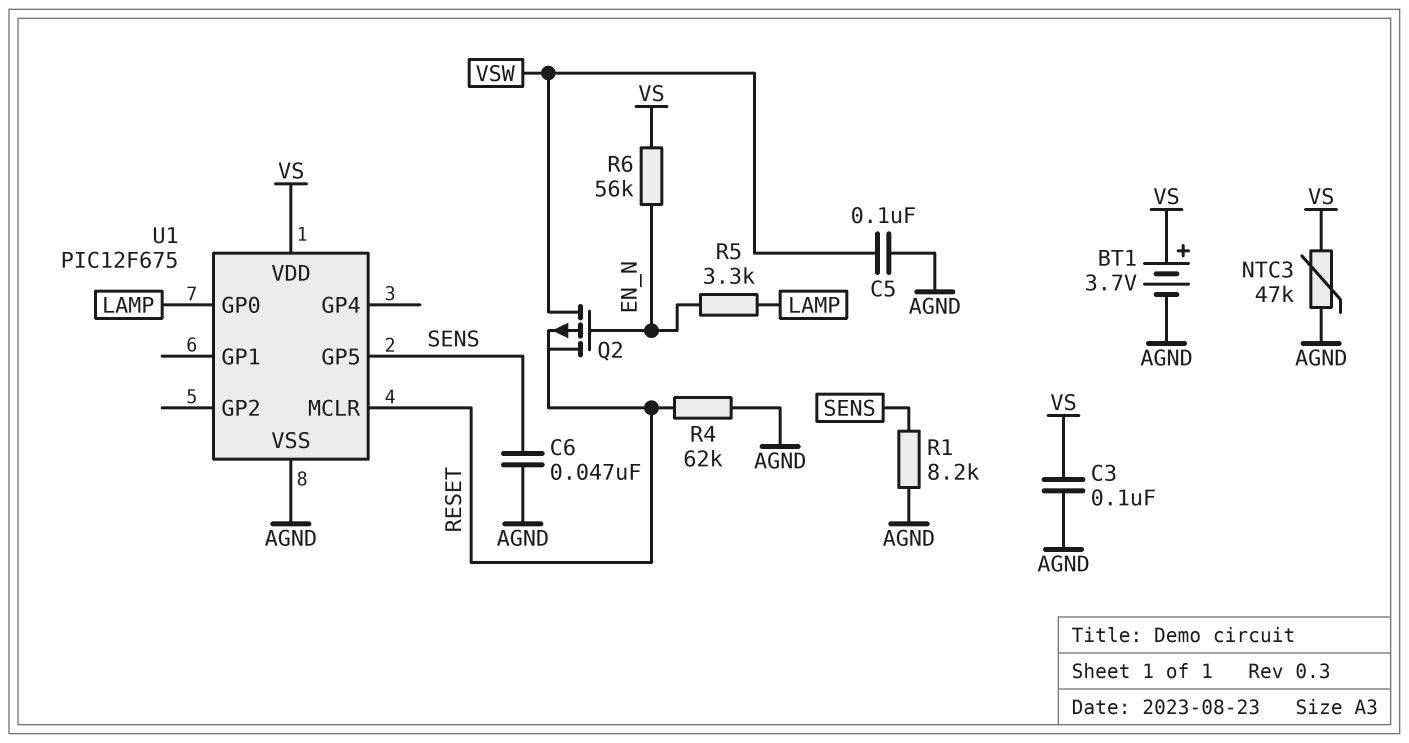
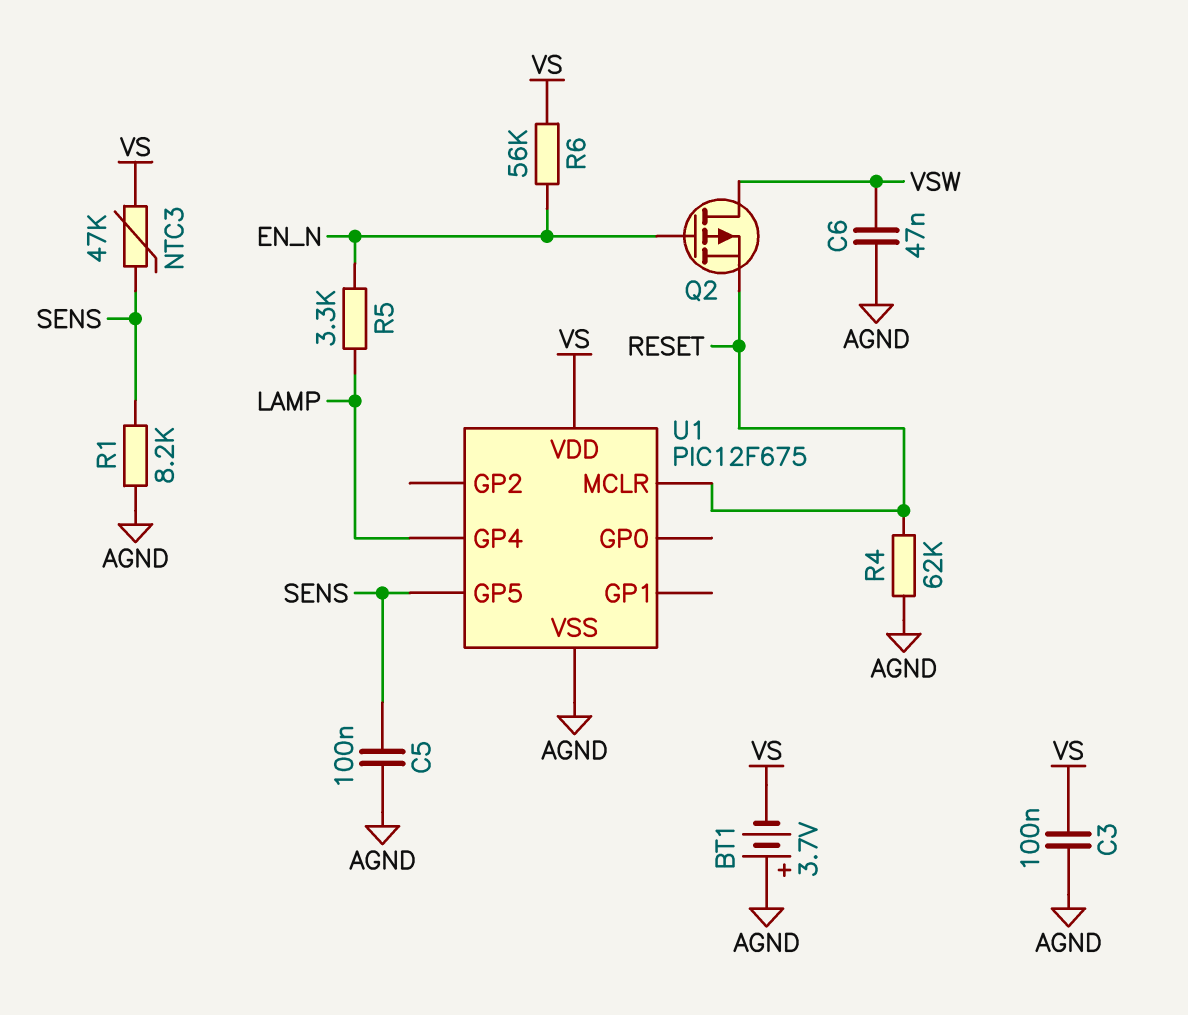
BT1: 3.7V (plus VS, minus AGND) -> 3.7V (plus AGND, minus VS)
C5: 100nF (AGND, VSW) -> 100nF (AGND, SENS)
C6: 47nF (AGND, SENS) -> 47nF (AGND, VSW)
NTC3: 47k (AGND, VS) -> 47k (SENS, VS)
U1 pin GP0: LAMP -> none
U1 pin GP4: none -> LAMP

